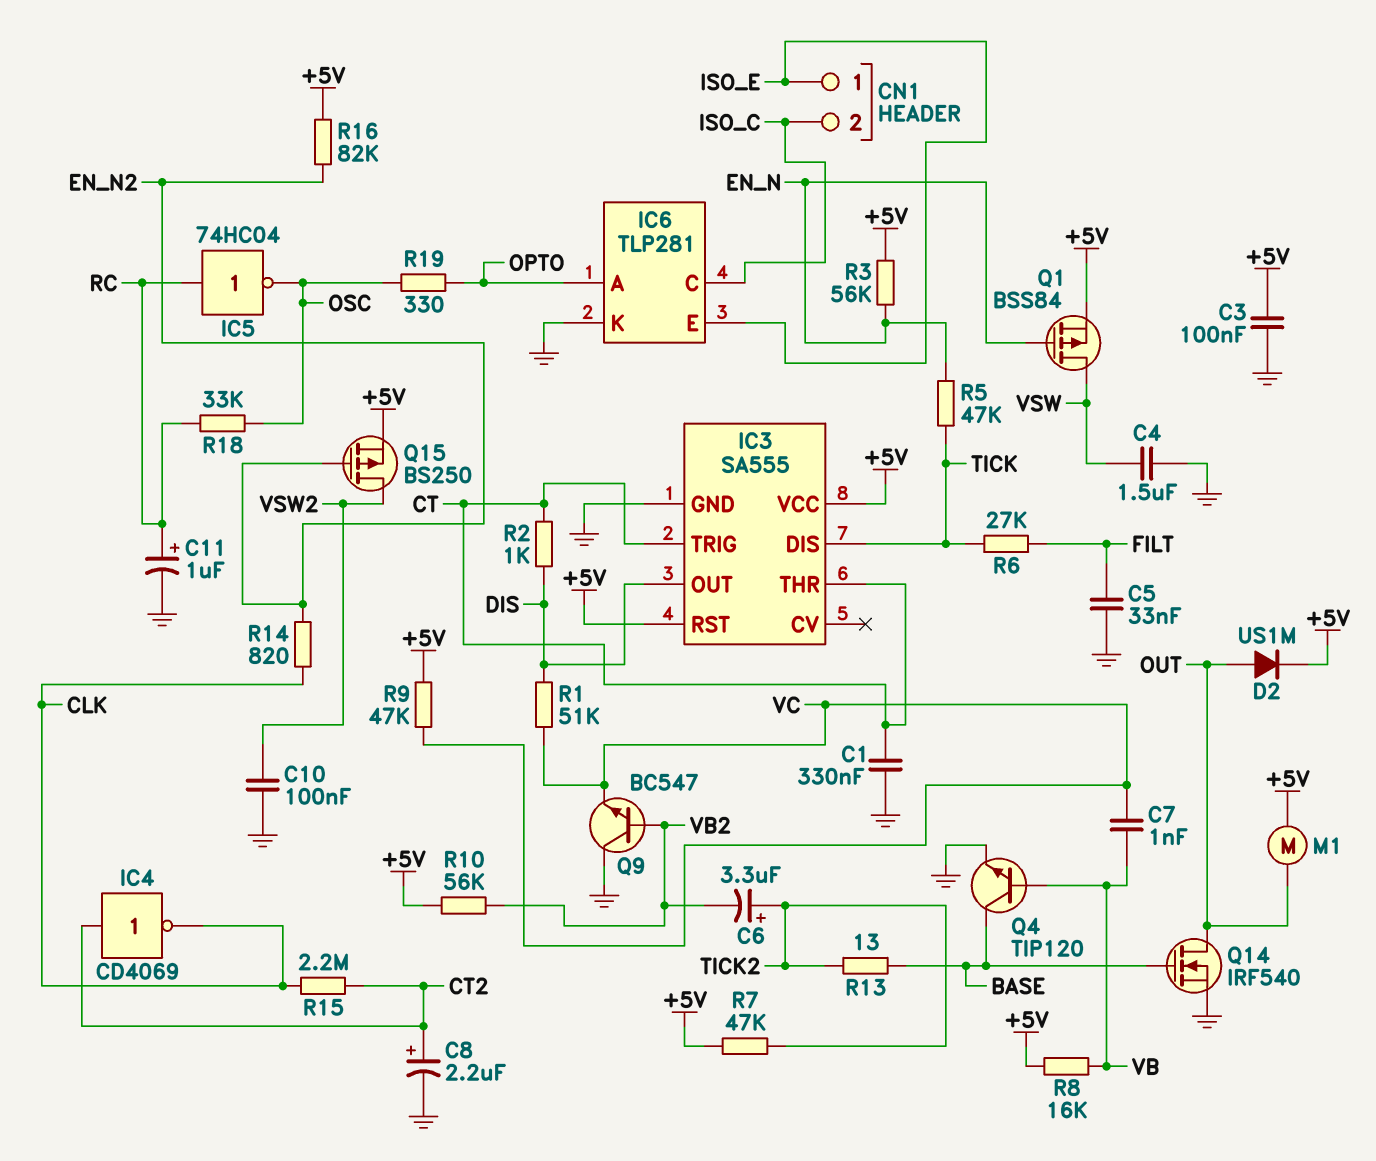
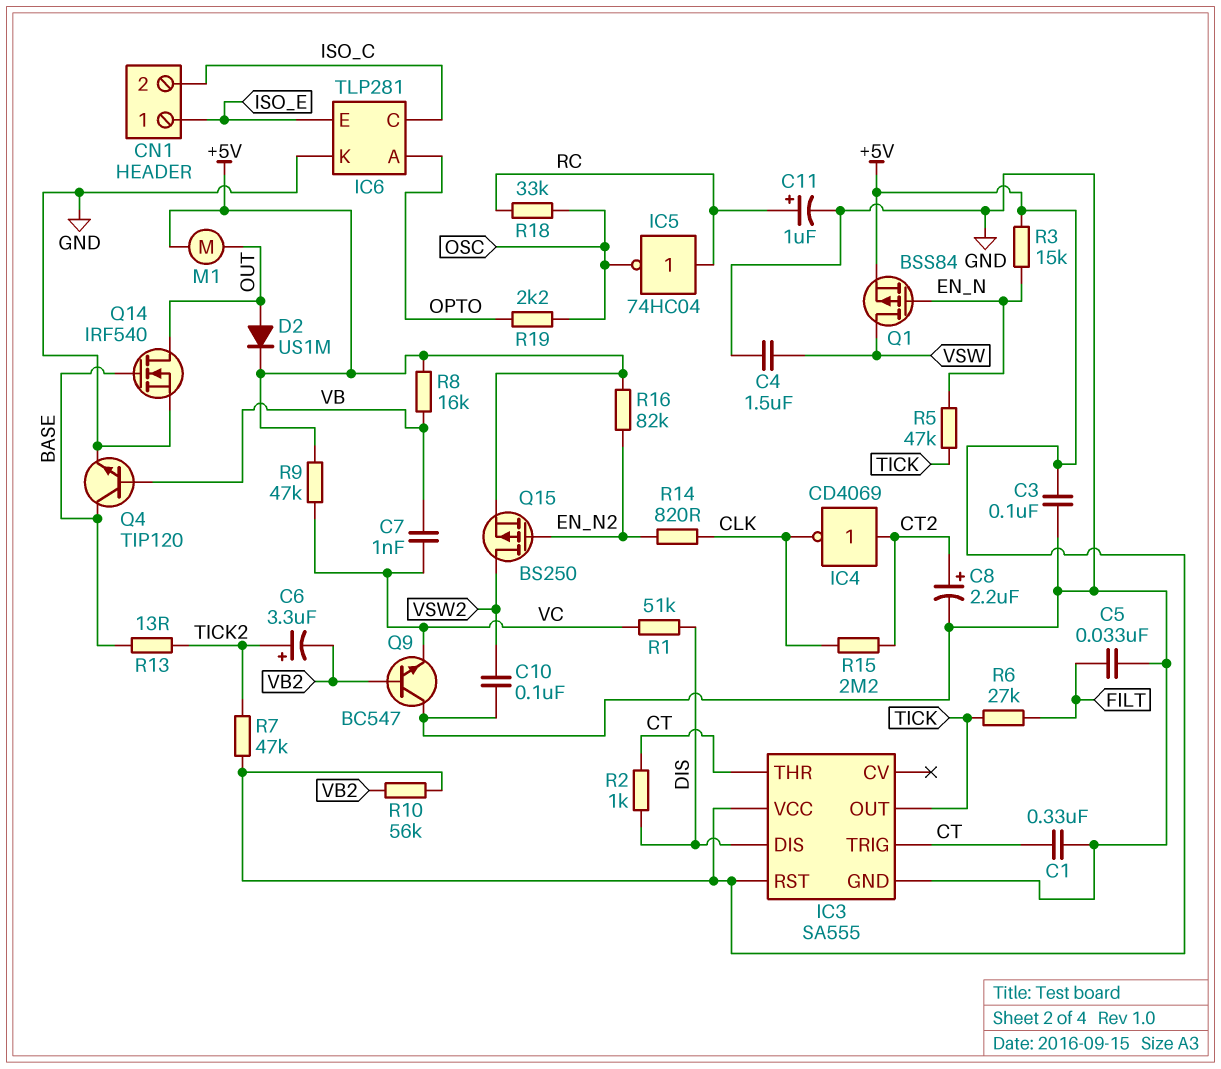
IC3 pin DIS: TICK -> DIS
IC3 pin OUT: DIS -> TICK
R3: 56k (+5V, EN_N) -> 15k (+5V, EN_N)
R19: 330 (OPTO, OSC) -> 2.2k (OPTO, OSC)

